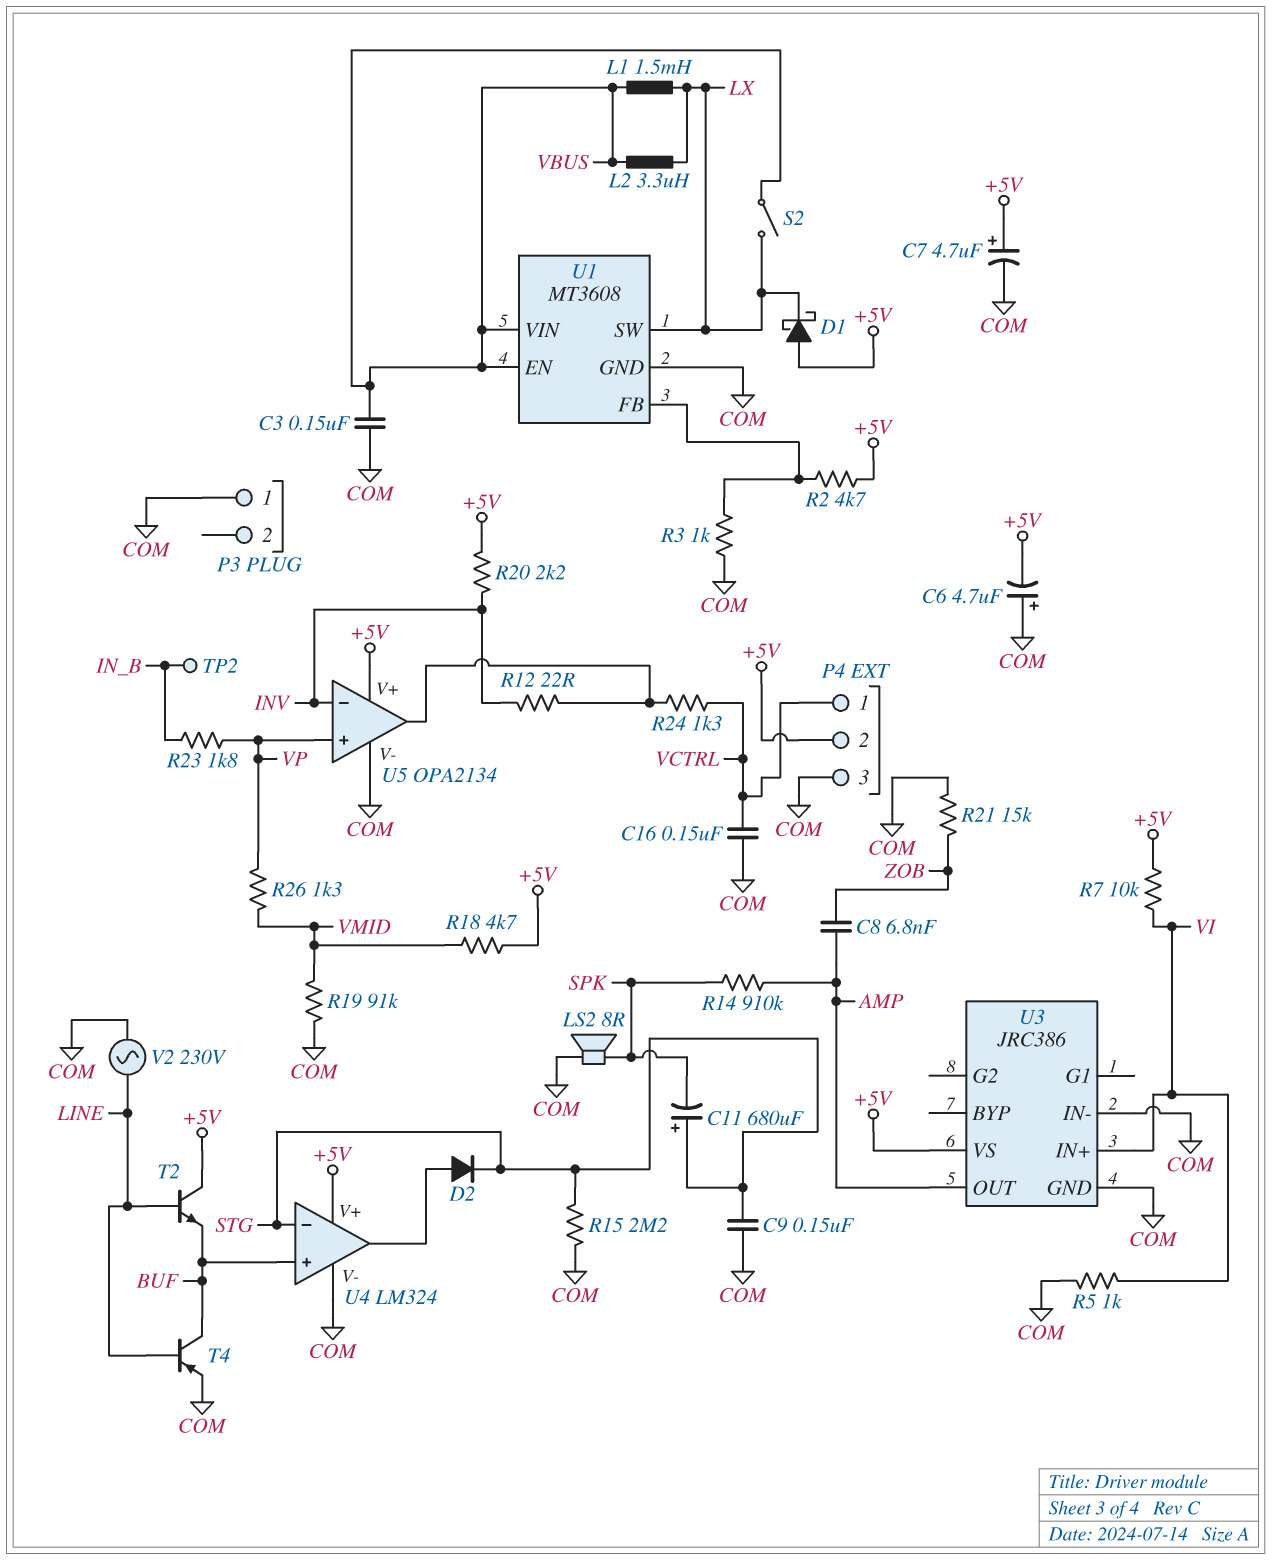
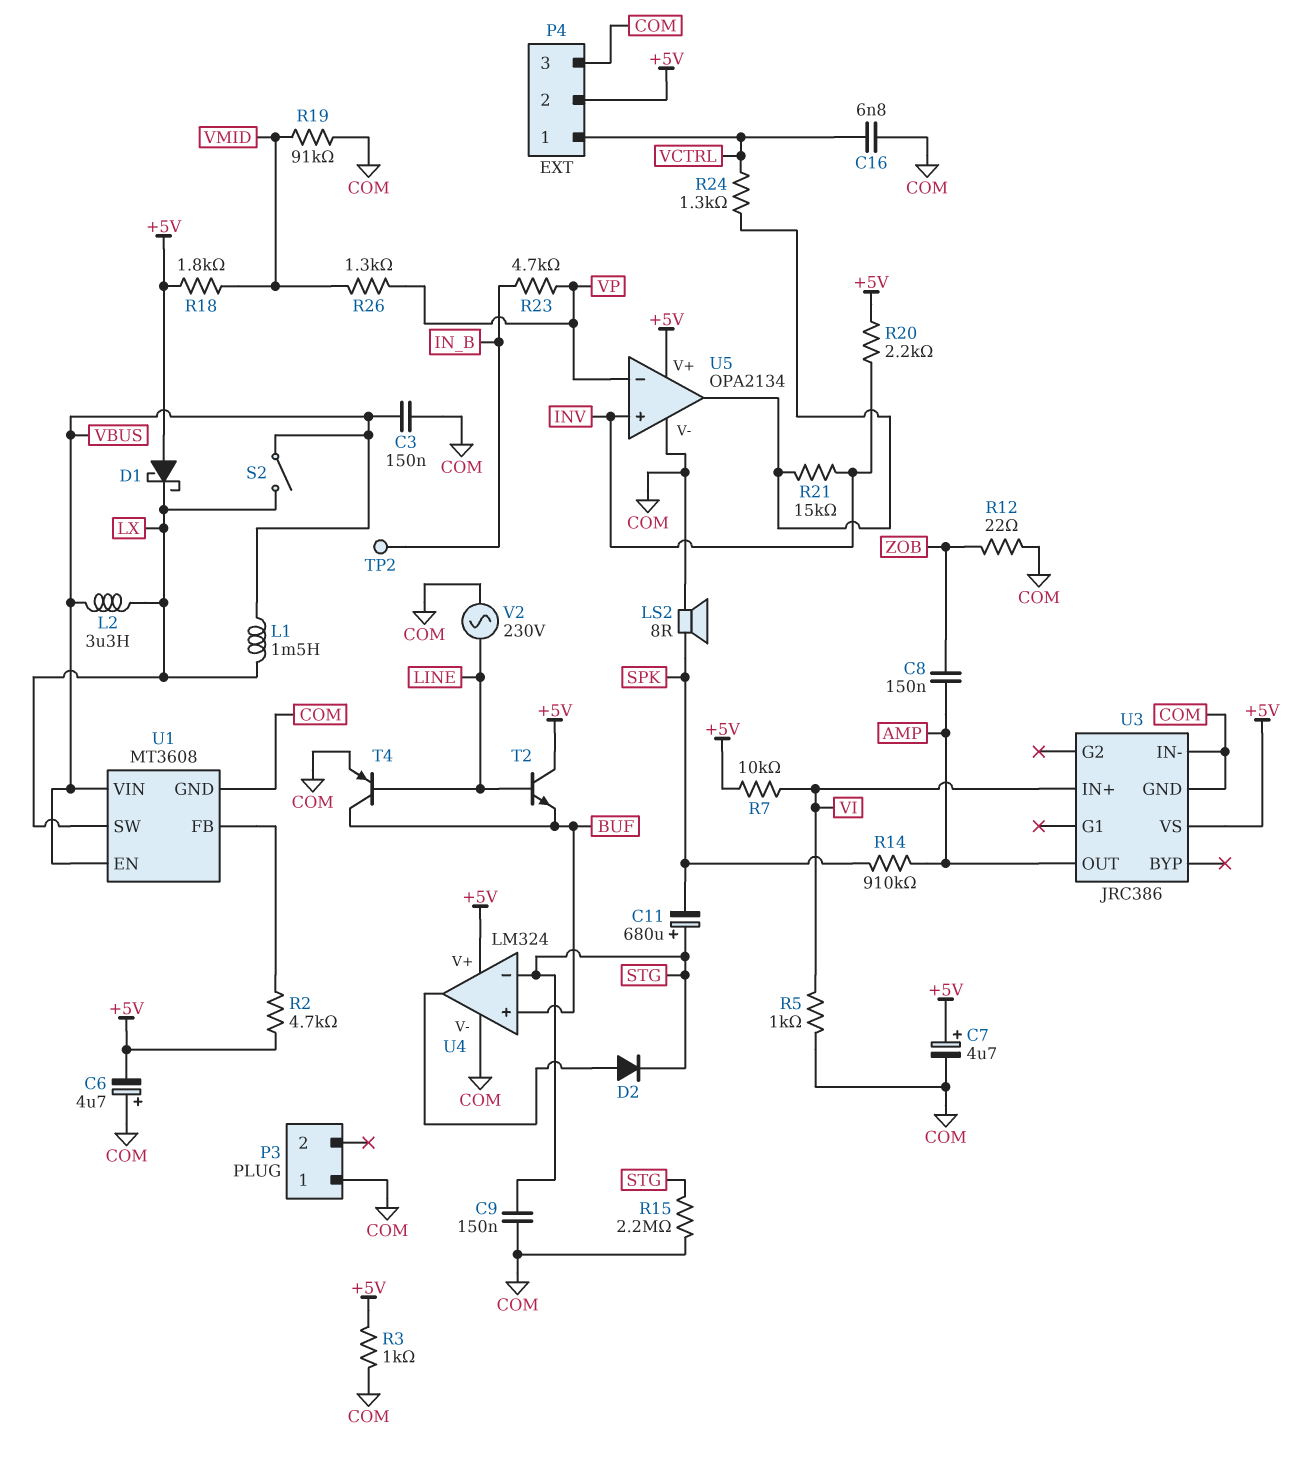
C8: 6.8nF (AMP, ZOB) -> 150nF (AMP, ZOB)
C16: 150nF (COM, VCTRL) -> 6.8nF (COM, VCTRL)
R3: 1k (COM, U1/FB) -> 1k (+5V, COM)
R12: 22 (INV, U5/out) -> 22 (COM, ZOB)
R18: 4.7k (+5V, VMID) -> 1.8k (+5V, VMID)
R21: 15k (COM, ZOB) -> 15k (INV, U5/out)
R23: 1.8k (IN_B, VP) -> 4.7k (IN_B, VP)
U5 pin in+: VP -> INV
U5 pin in-: INV -> VP

